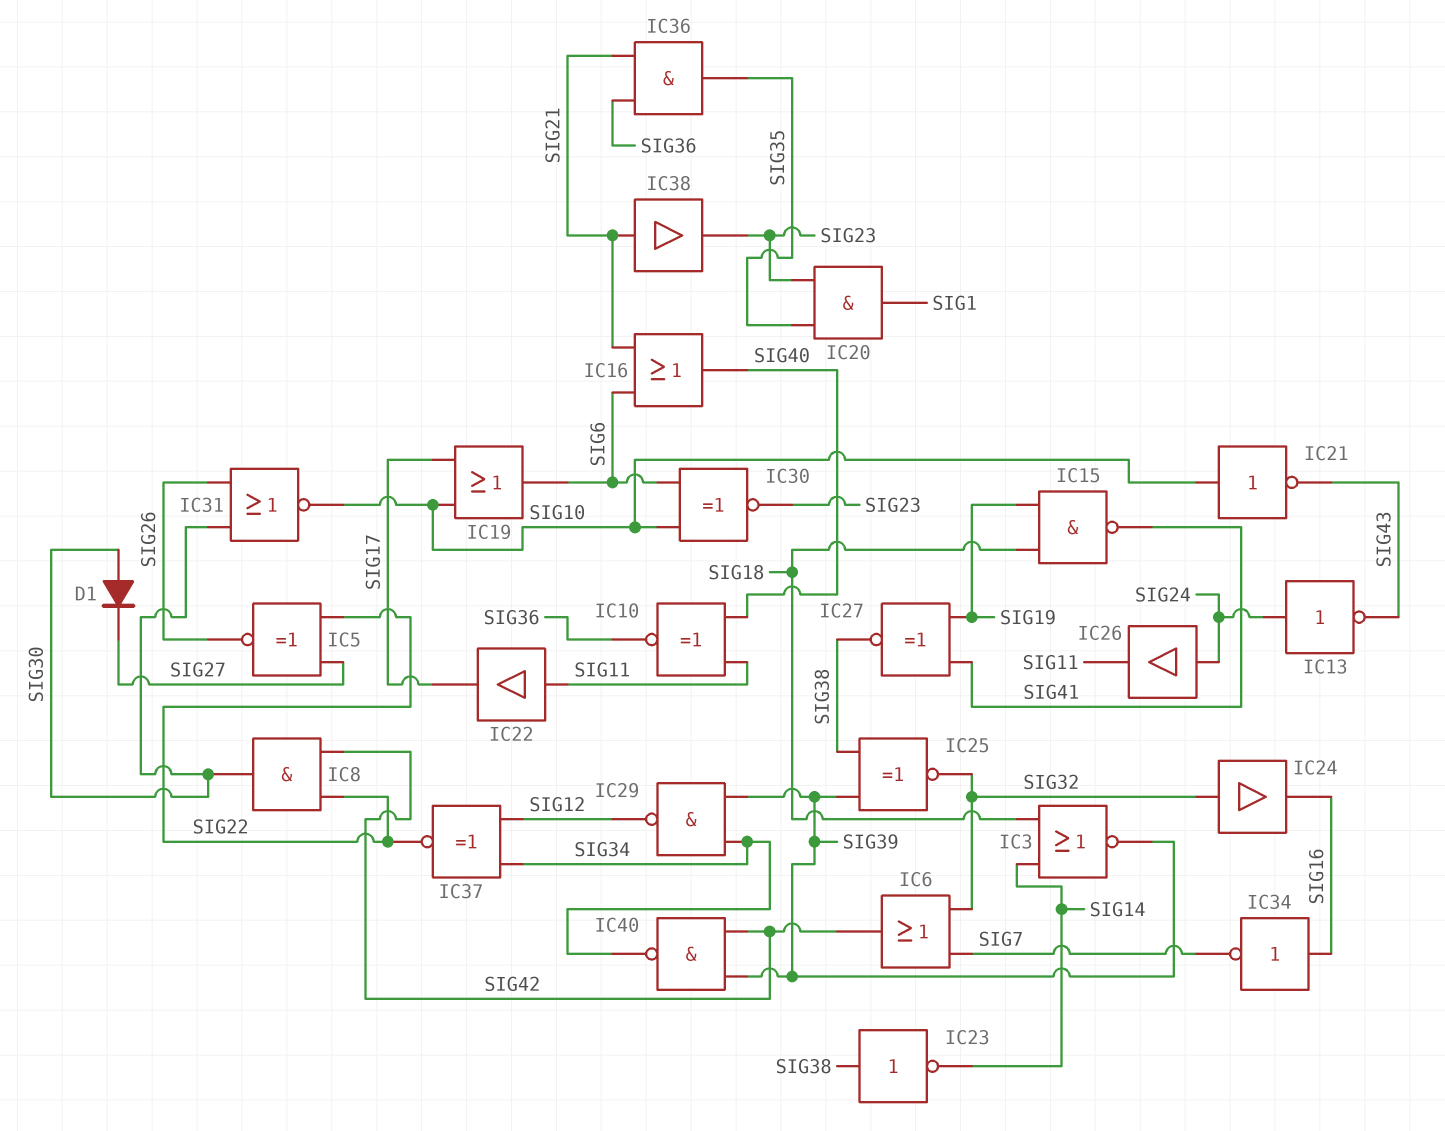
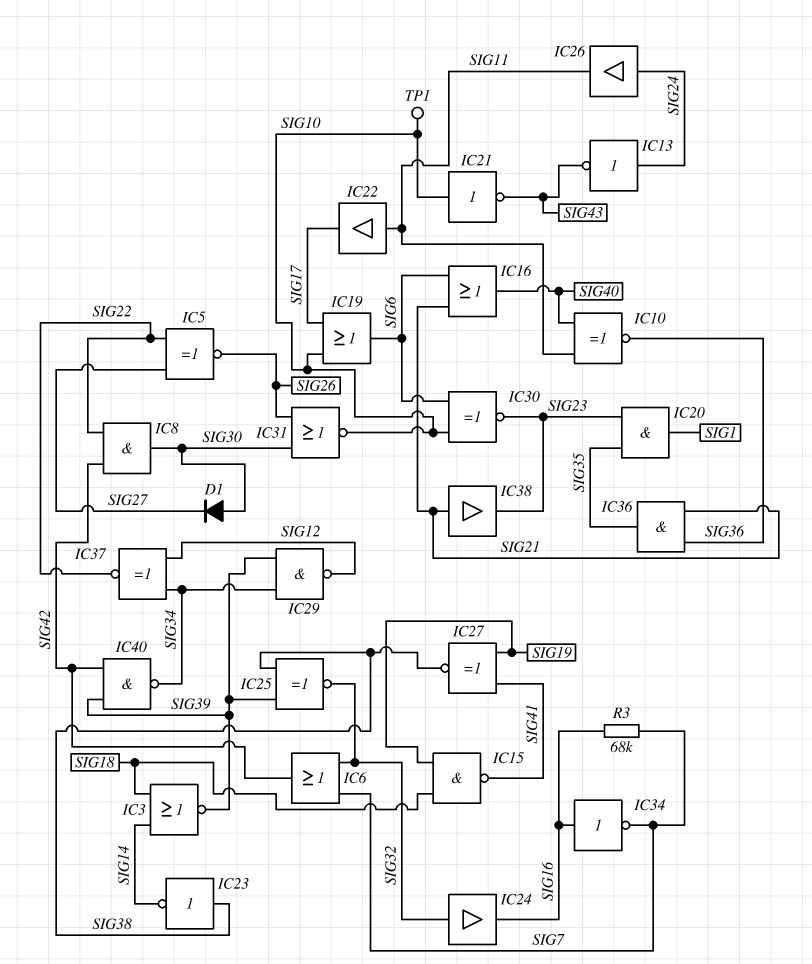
R3: none -> 68k (SIG7, SIG16)
TP1: none -> test point (SIG10)

